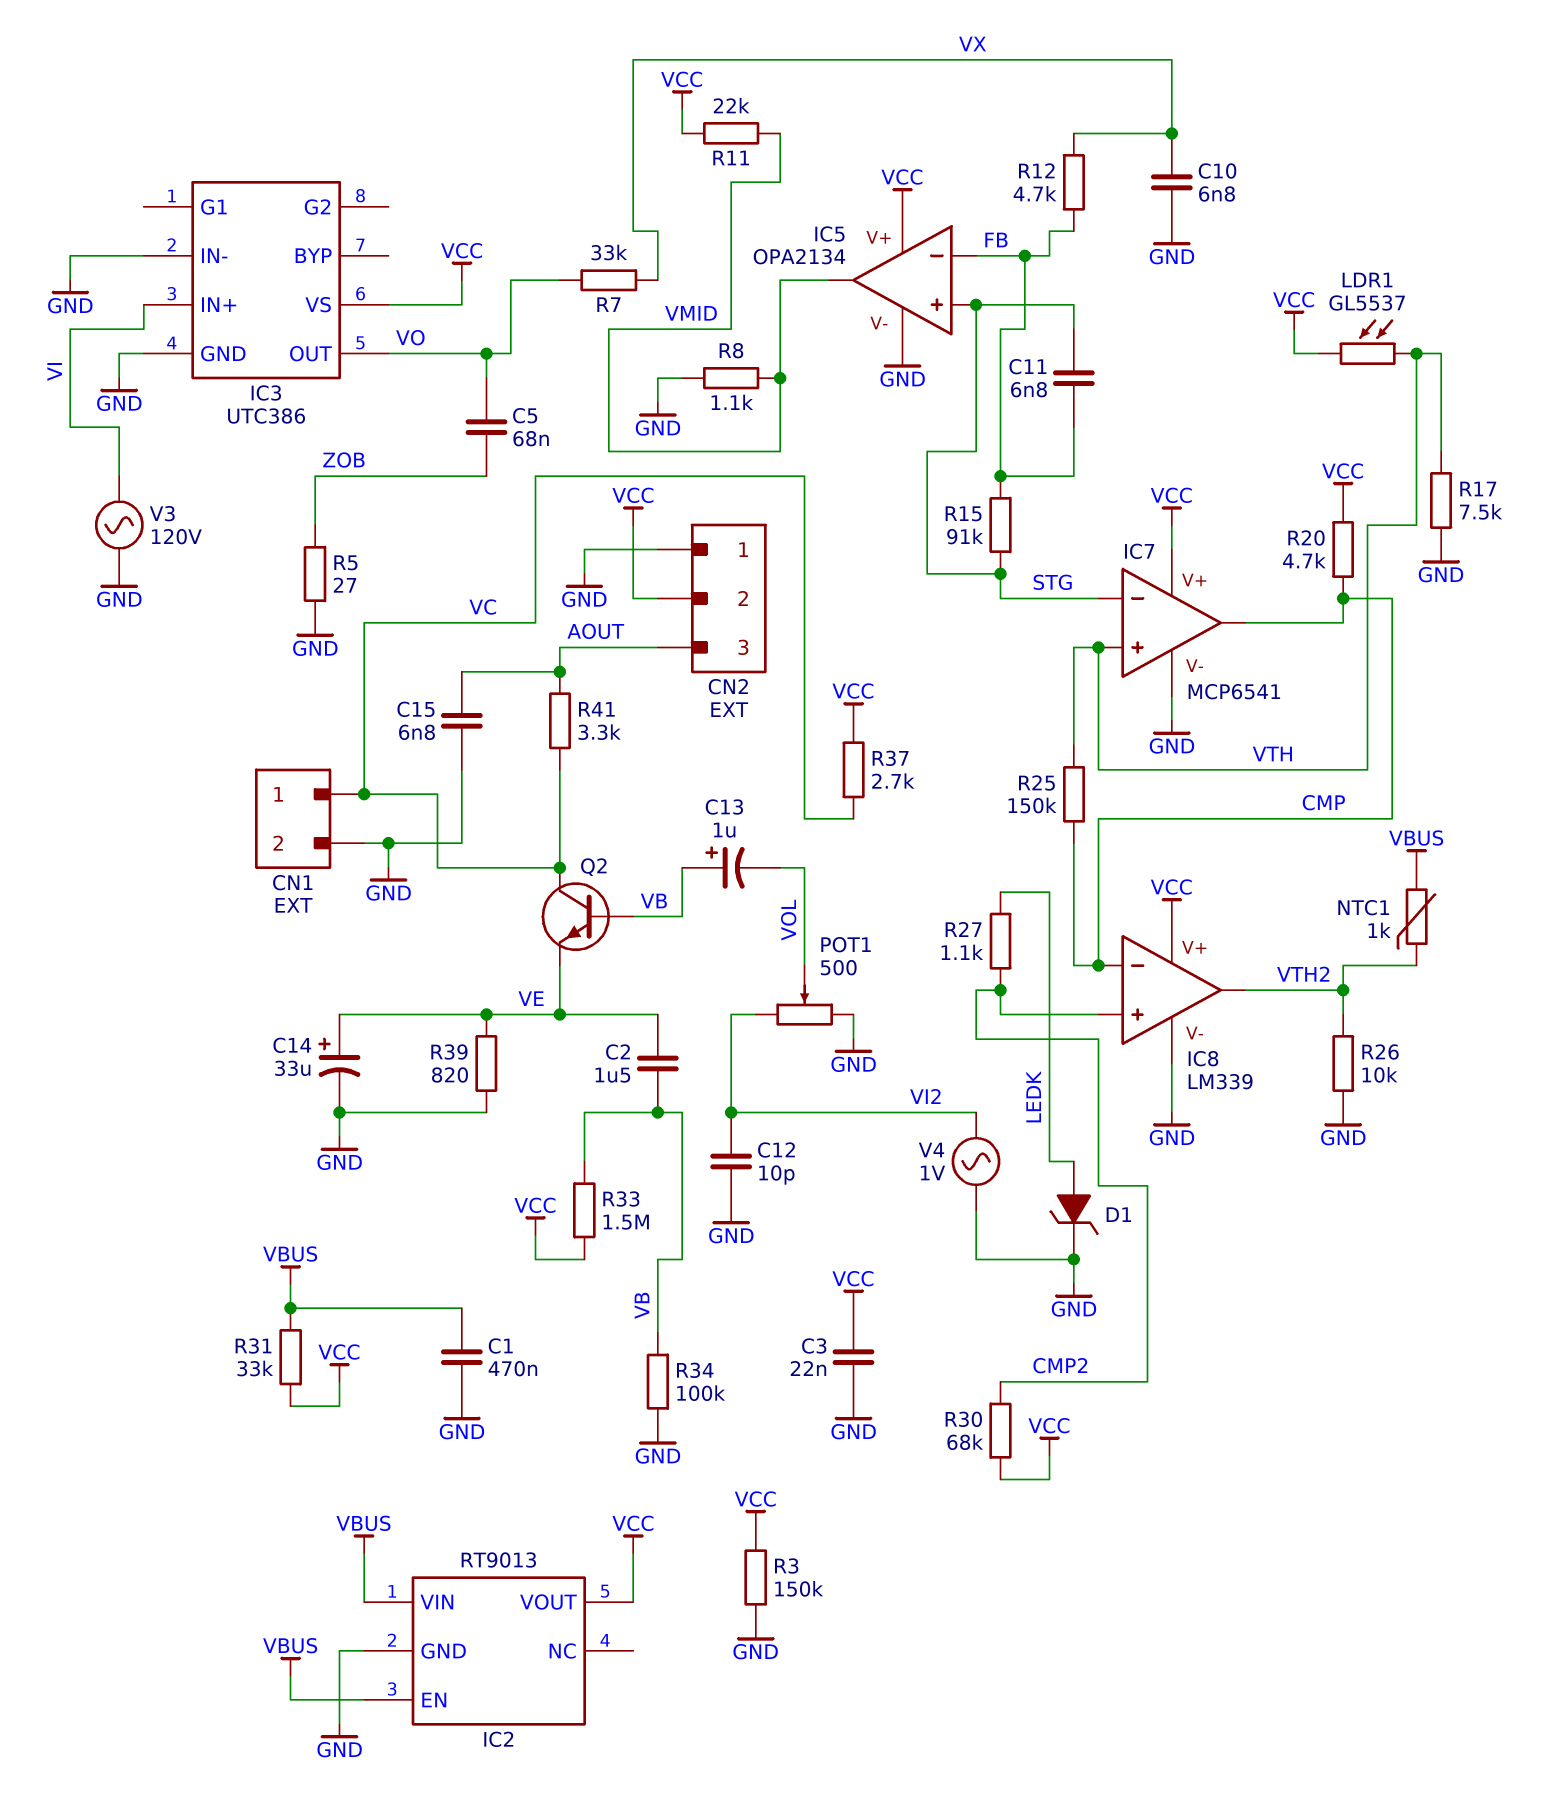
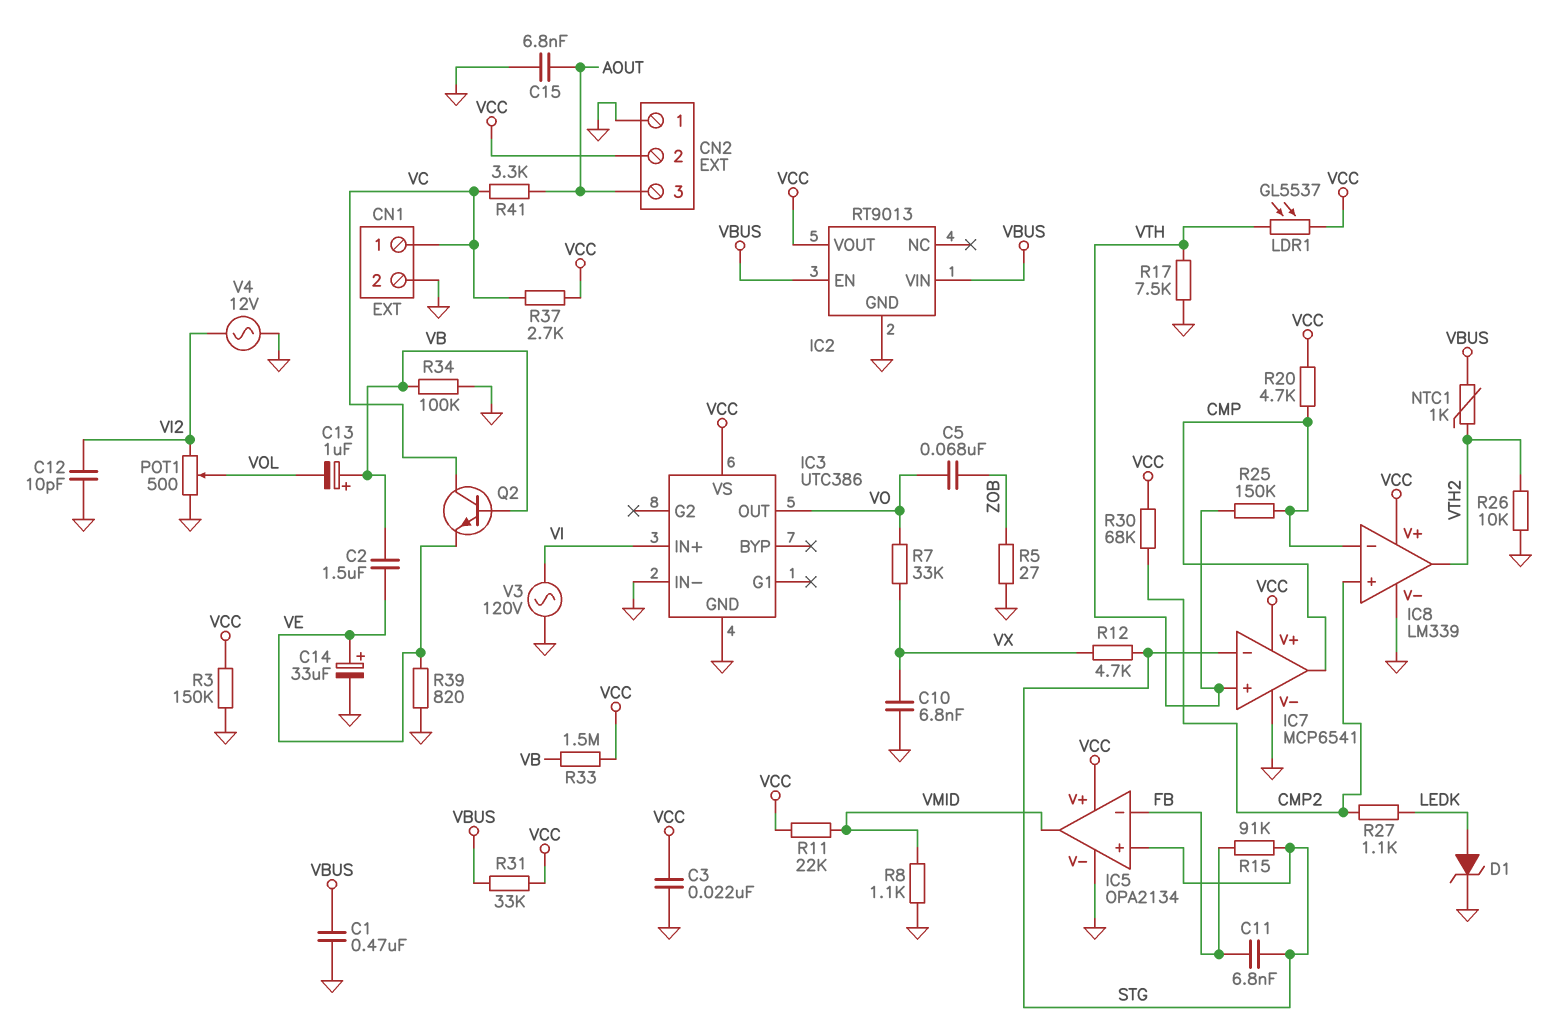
R12: 4.7k (FB, VX) -> 4.7k (STG, VX)
V4: AC 1V (GND, VI2) -> AC 12V (GND, VI2)

